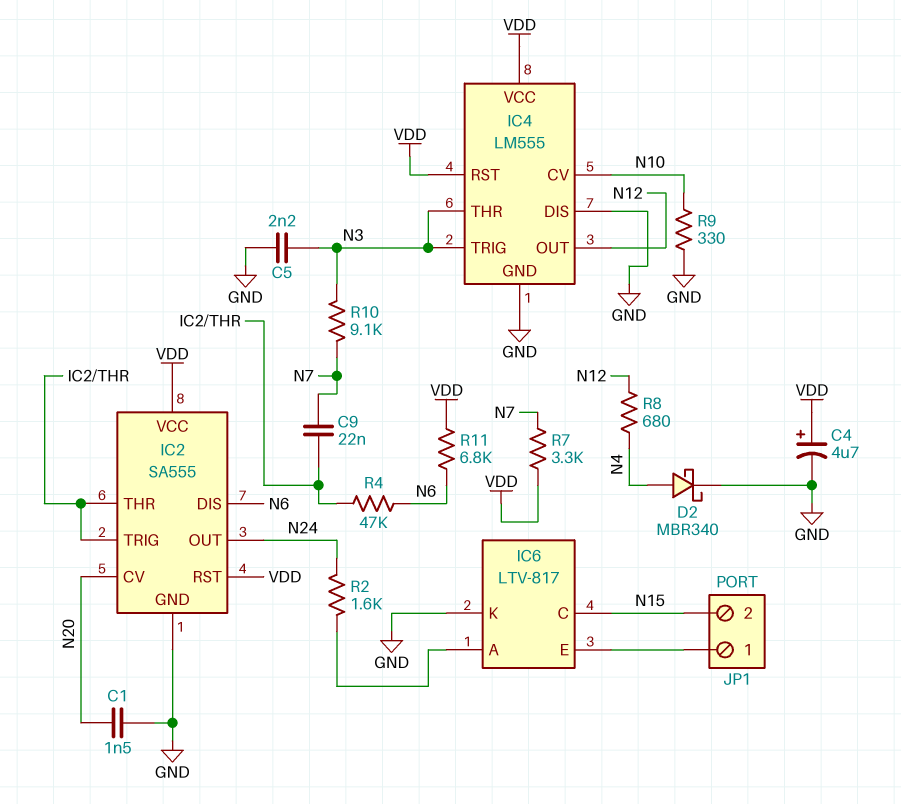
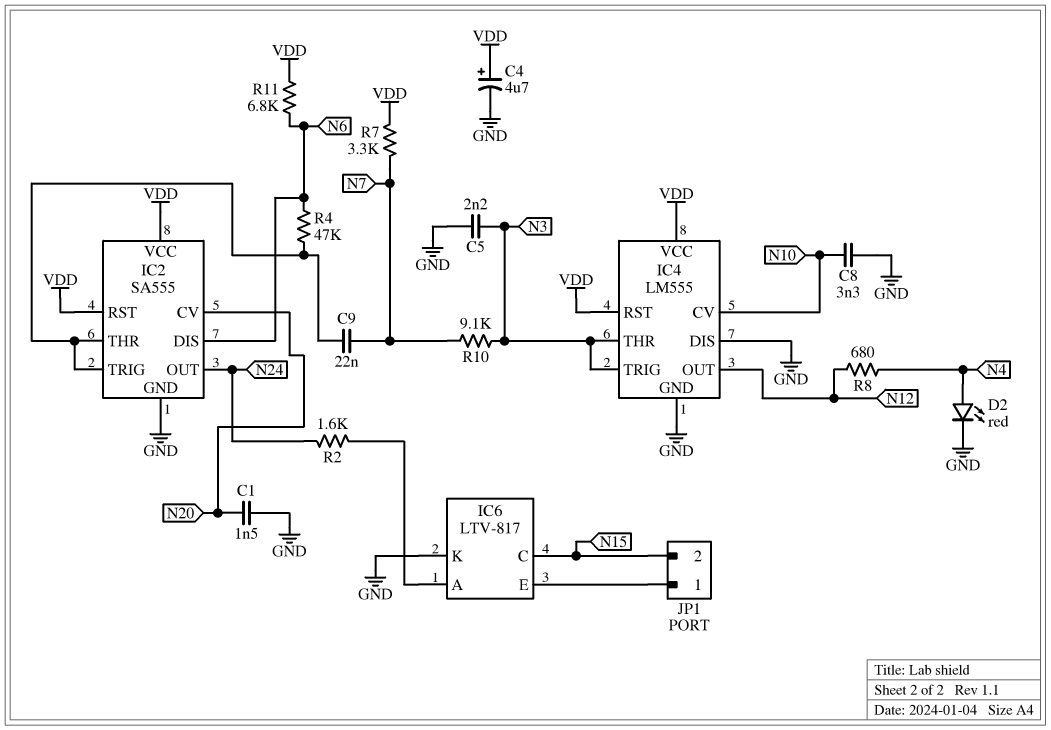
C8: none -> 3.3nF (GND, N10)
D2: schottky MBR340 (A N4, K GND) -> LED red (A N4, K GND)
R9: 330 (GND, N10) -> none

